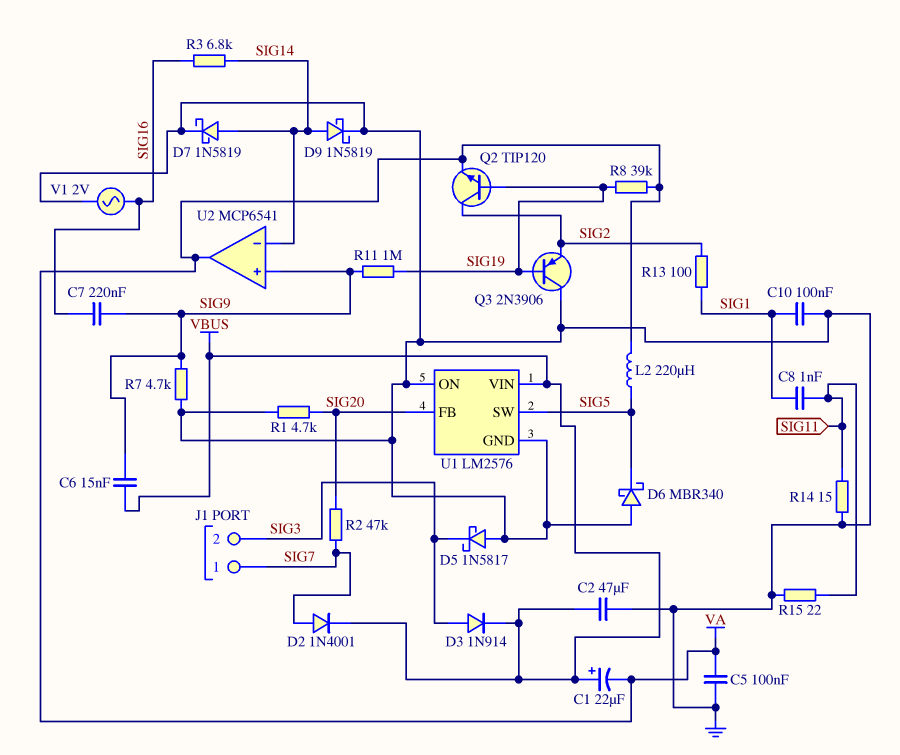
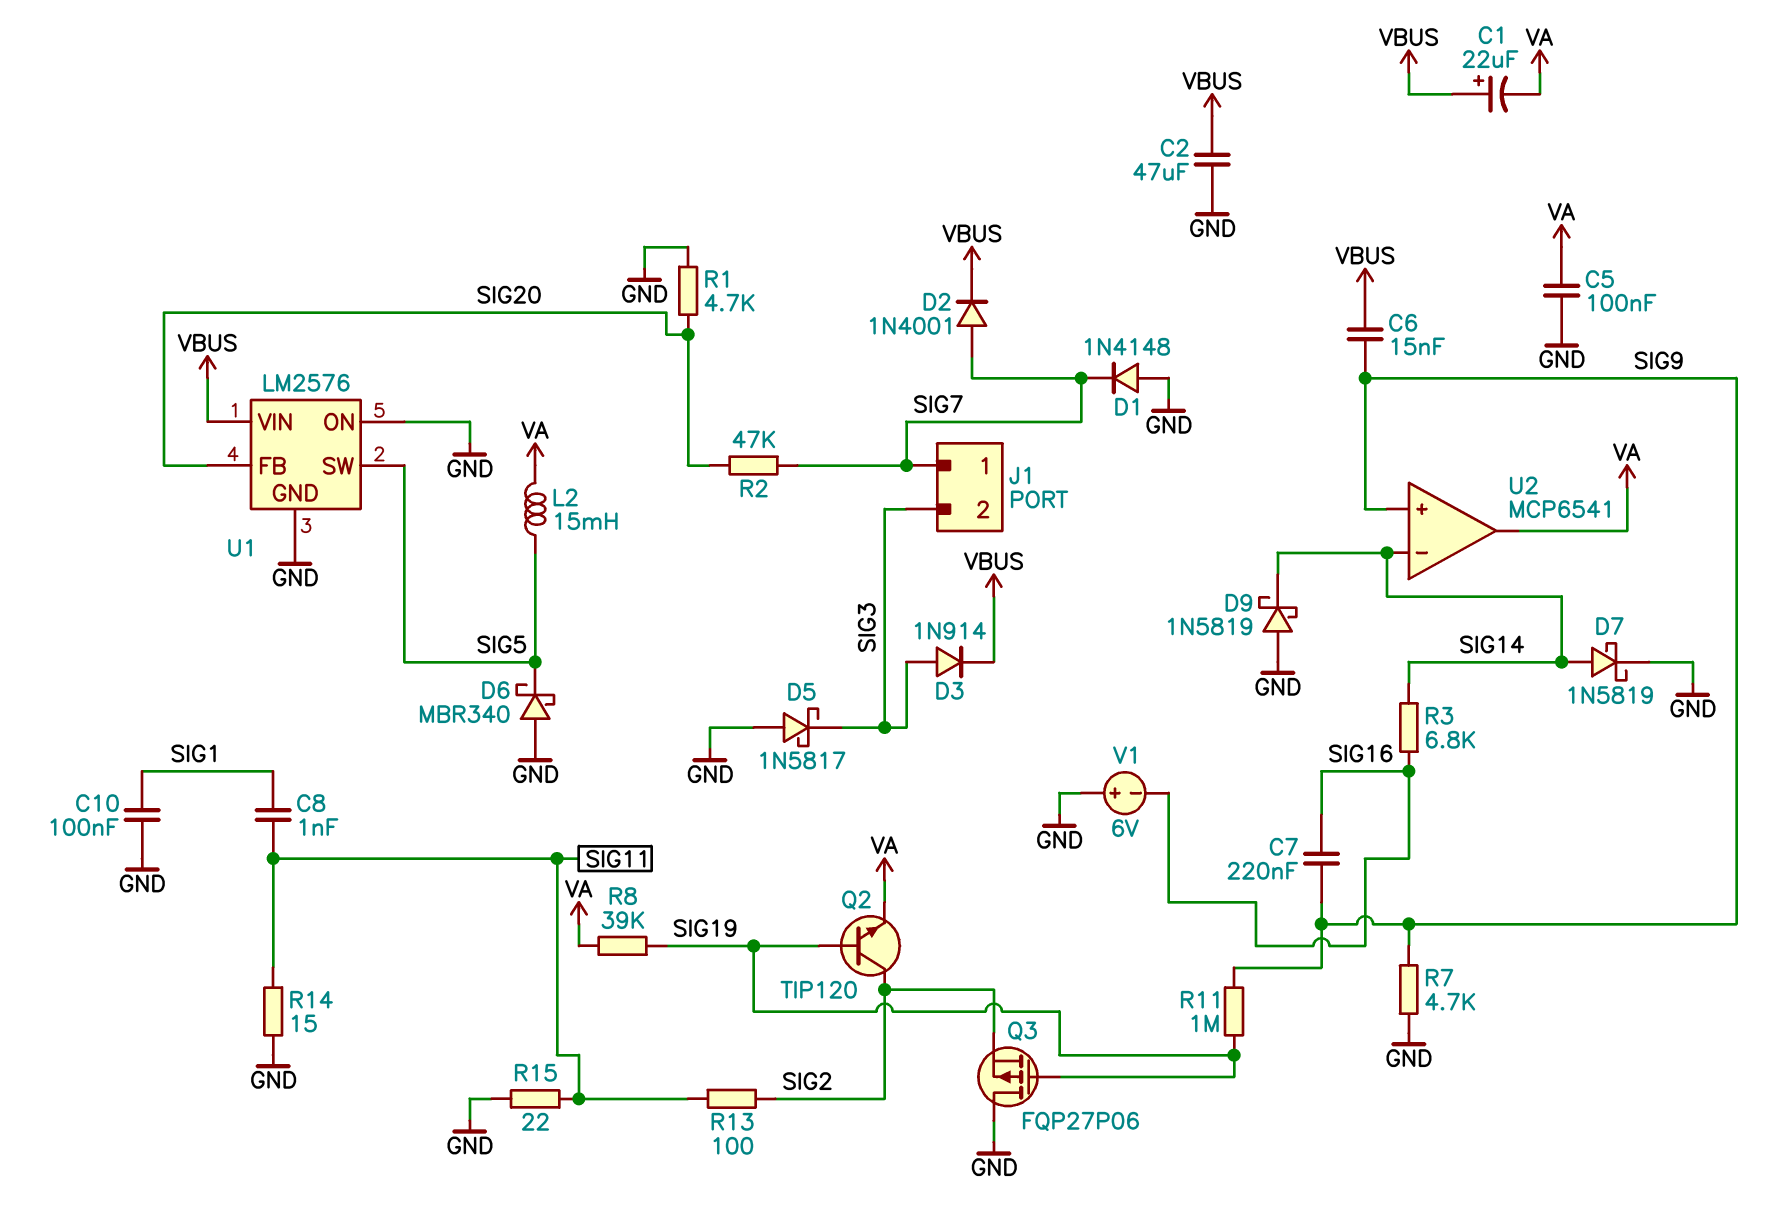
D1: none -> diode 1N4148 (A GND, K SIG7)
D9: schottky 1N5819 (A SIG14, K GND) -> schottky 1N5819 (A GND, K SIG14)
L2: 220uH (SIG5, VA) -> 15mH (SIG5, VA)
Q3: PNP 2N3906 (B SIG19, C GND, E SIG2) -> PMOS FQP27P06 (G SIG19, D GND, S SIG2)
R13: 100 (SIG1, SIG2) -> 100 (SIG2, SIG11)
V1: AC 2V (GND, SIG16) -> 6V (plus GND, minus SIG16)

